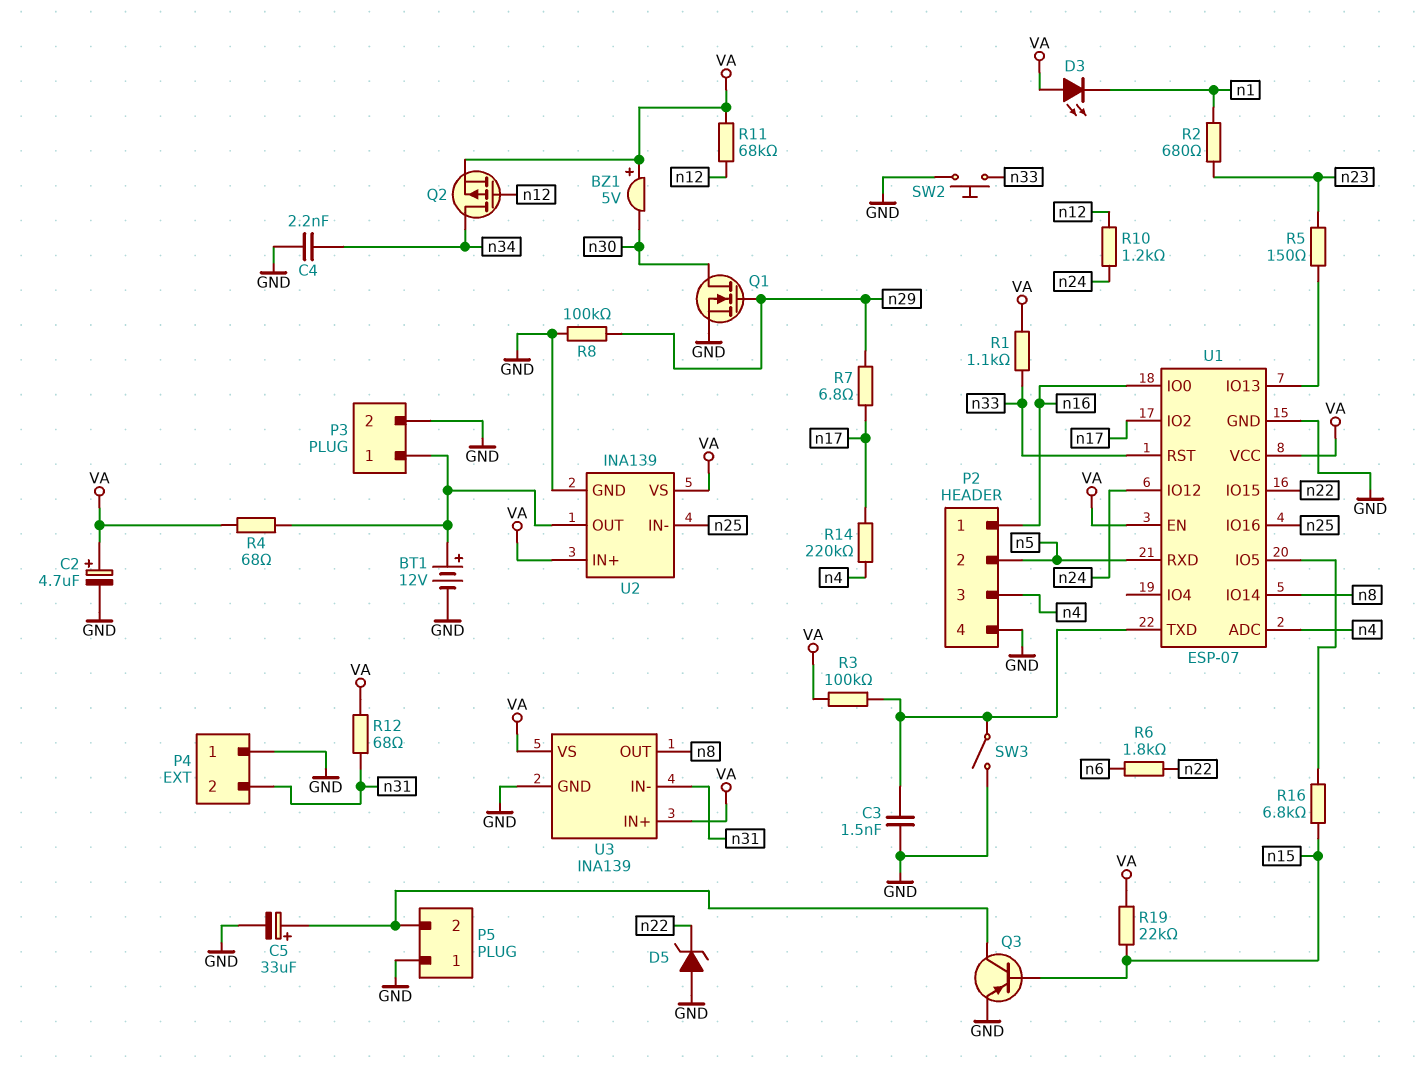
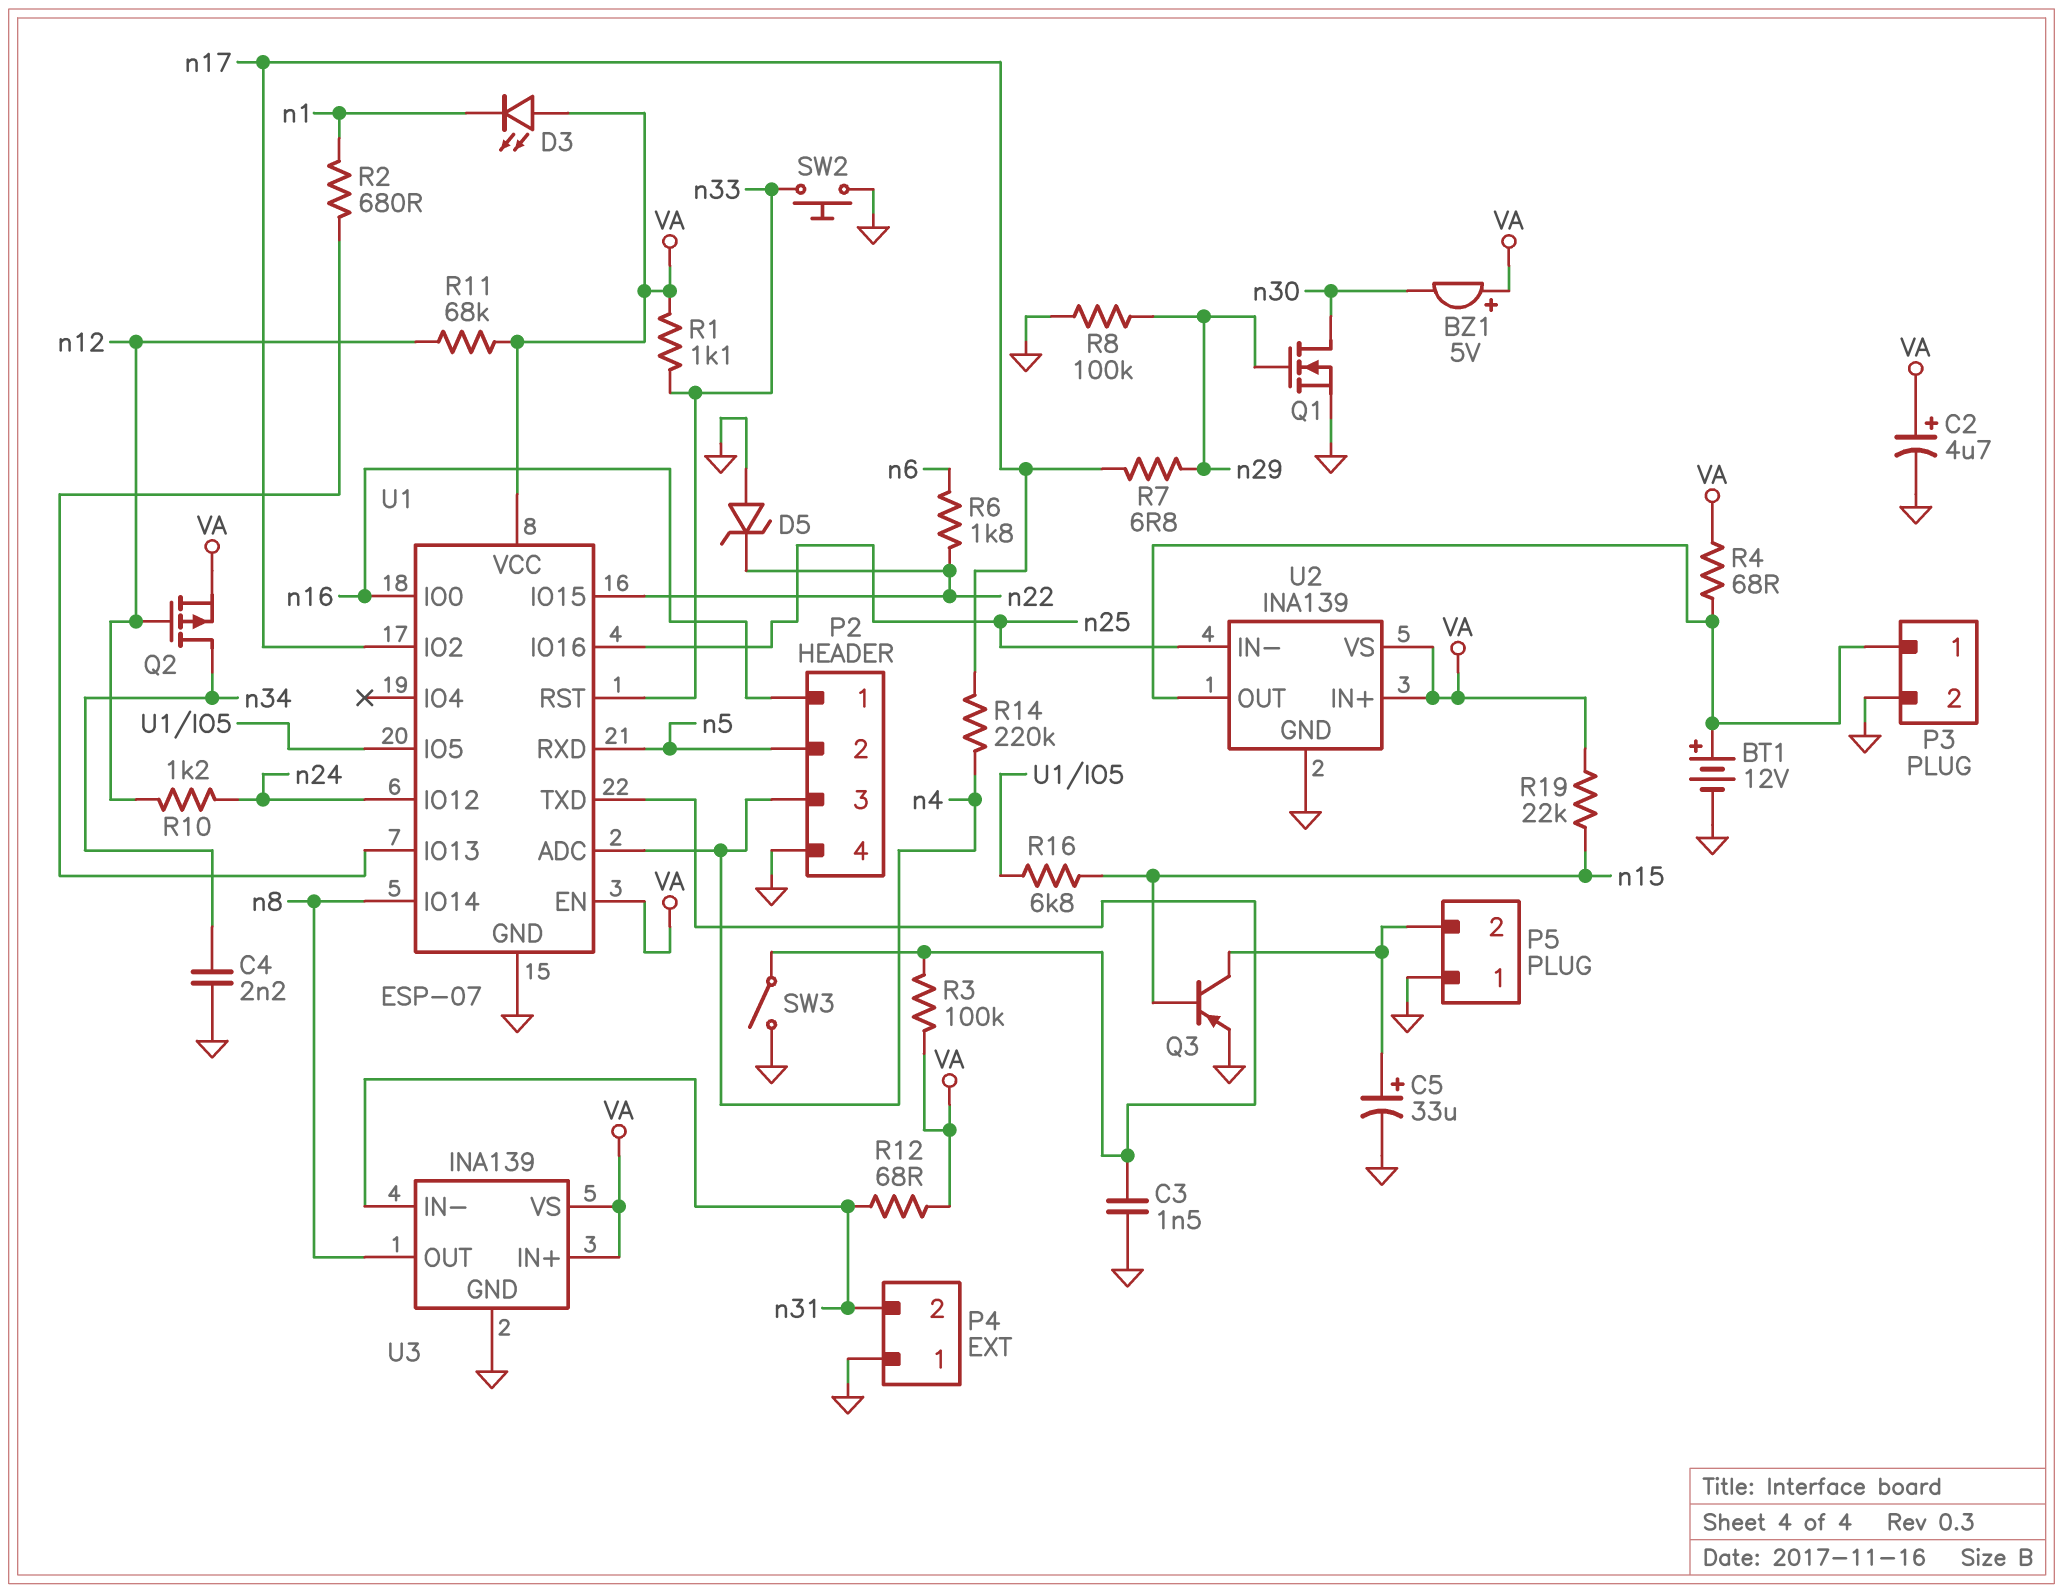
R2: 680 (n1, n23) -> 680 (U1/IO13, n1)
R5: 150 (U1/IO13, n23) -> none

